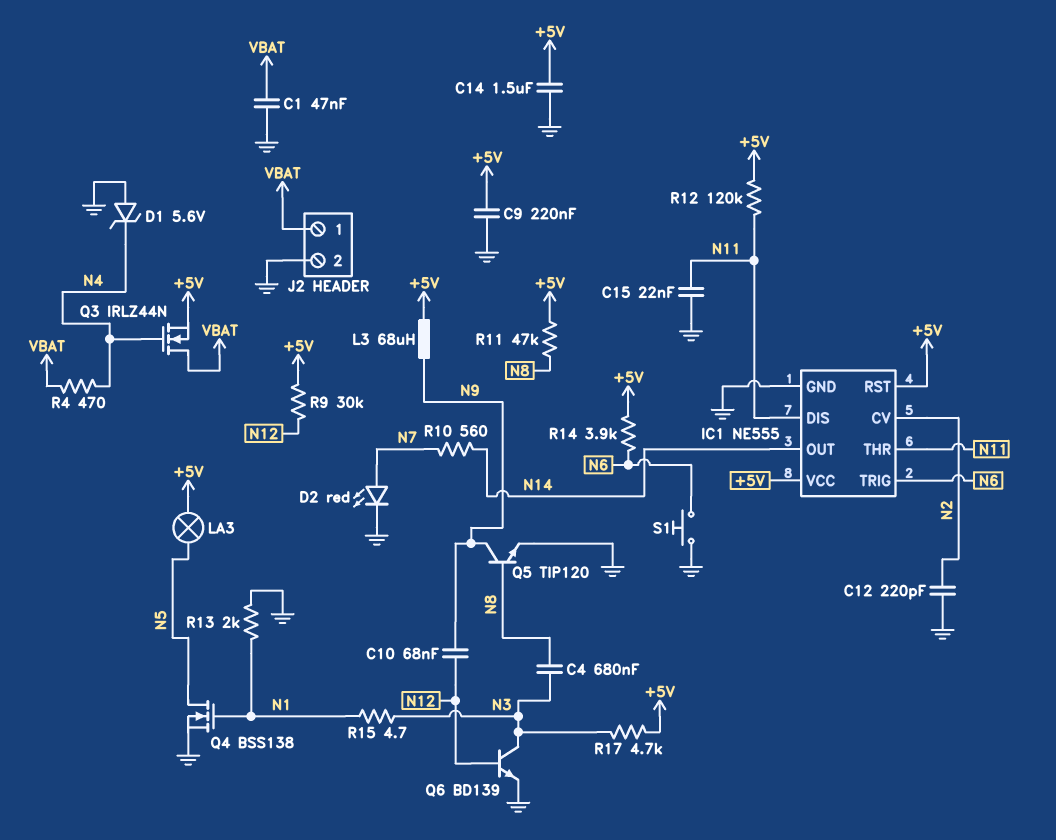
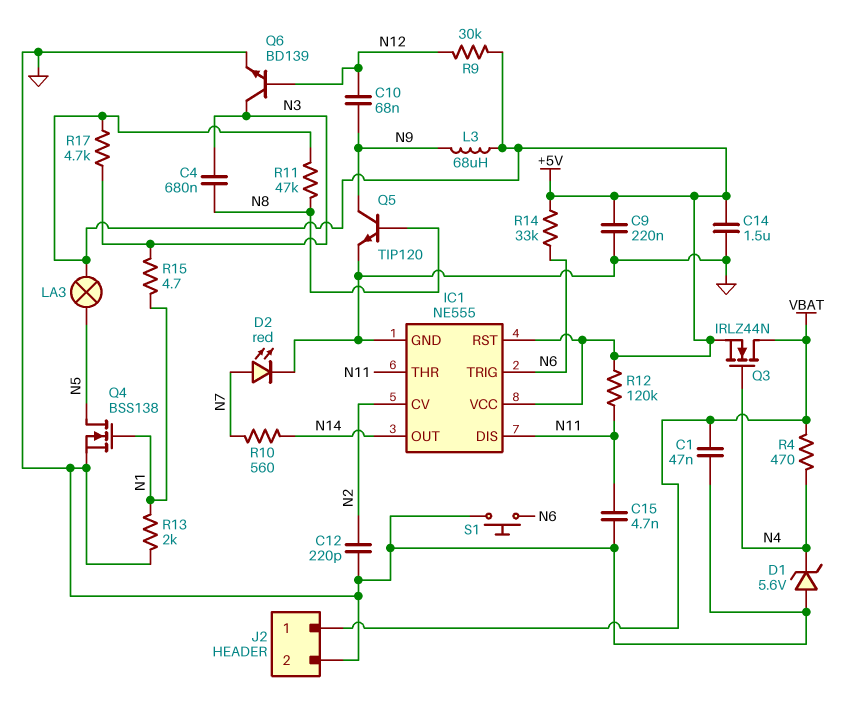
C15: 22nF (GND, N11) -> 4.7nF (GND, N11)
R14: 3.9k (+5V, N6) -> 33k (+5V, N6)

